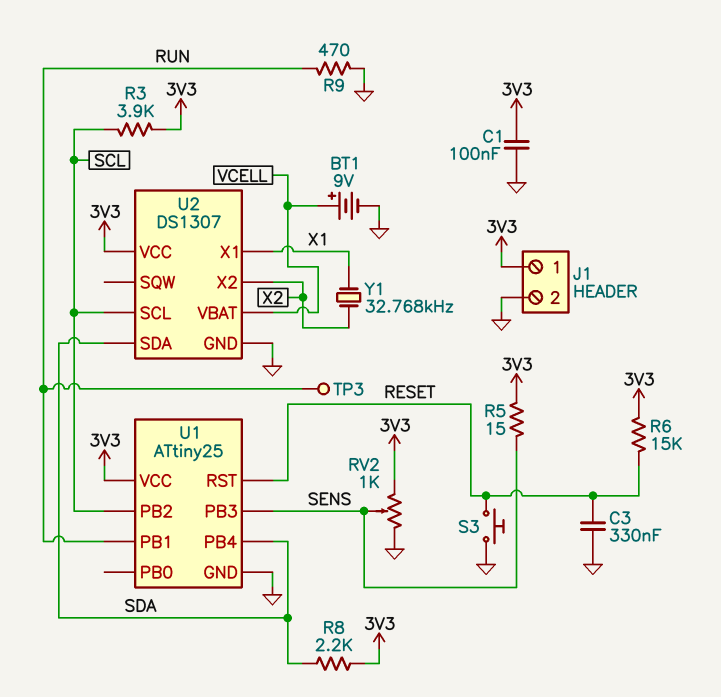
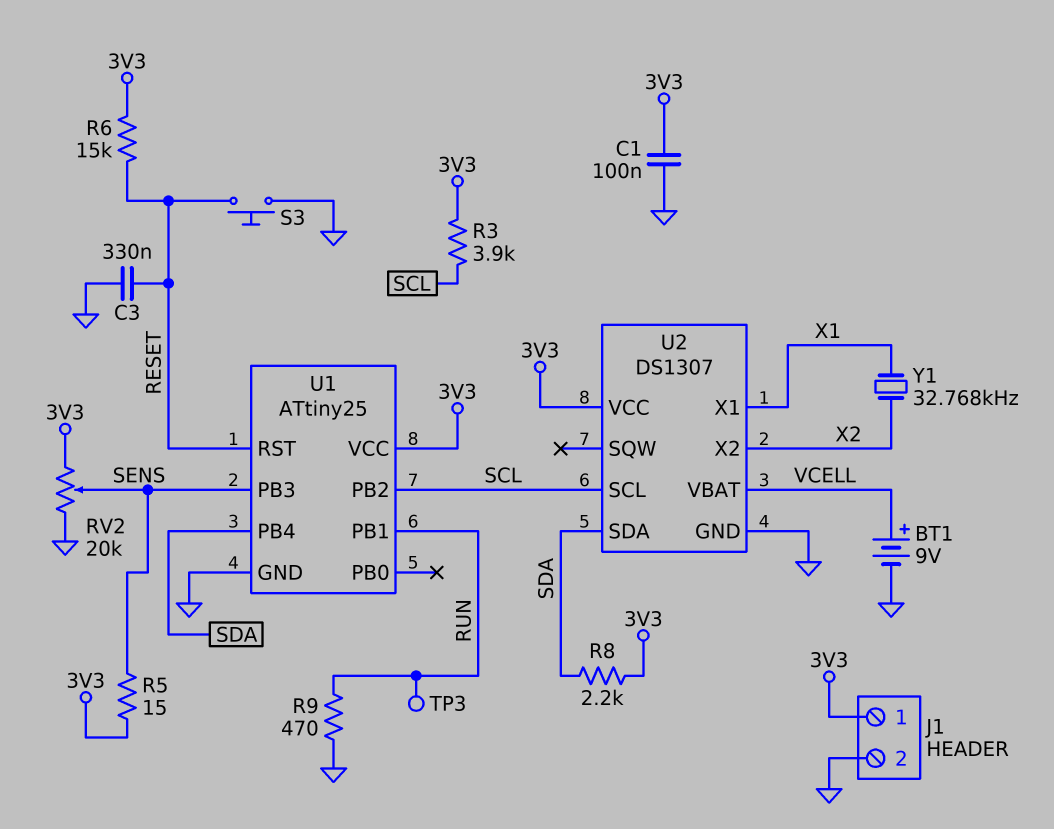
RV2: 1k (3V3, GND, wiper SENS) -> 20k (3V3, GND, wiper SENS)

